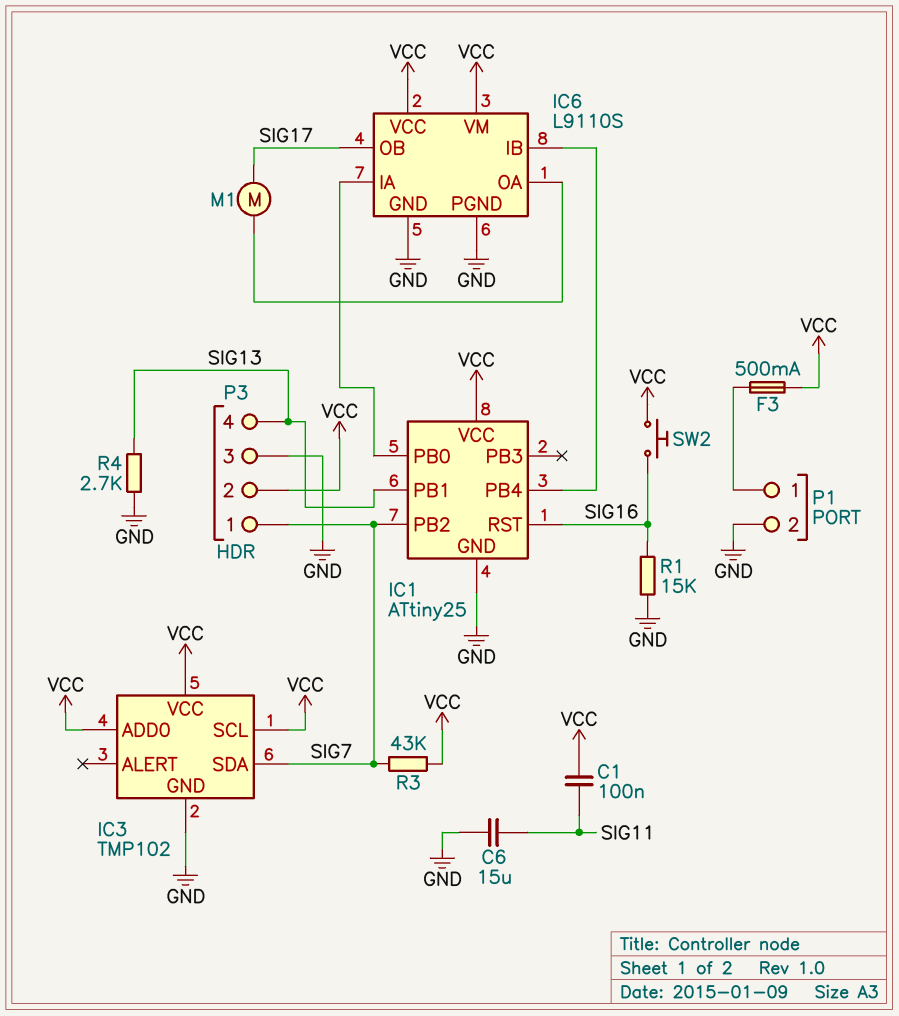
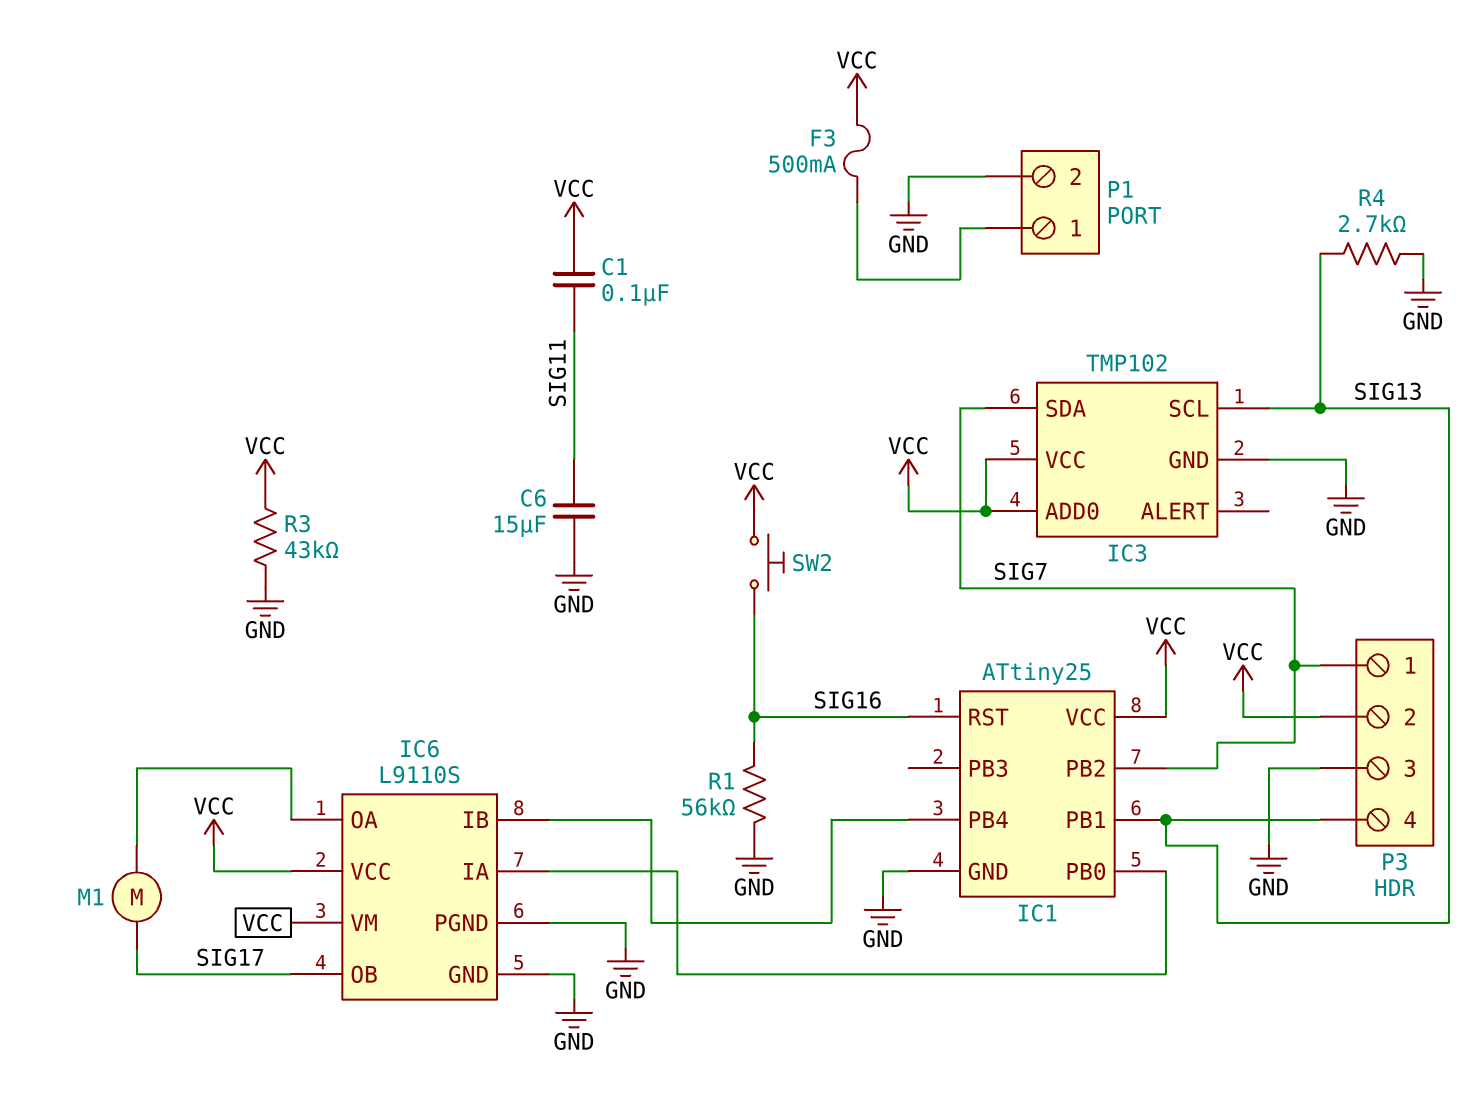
IC3 pin SCL: VCC -> SIG13
R1: 15k (GND, SIG16) -> 56k (GND, SIG16)
R3: 43k (SIG7, VCC) -> 43k (GND, VCC)

